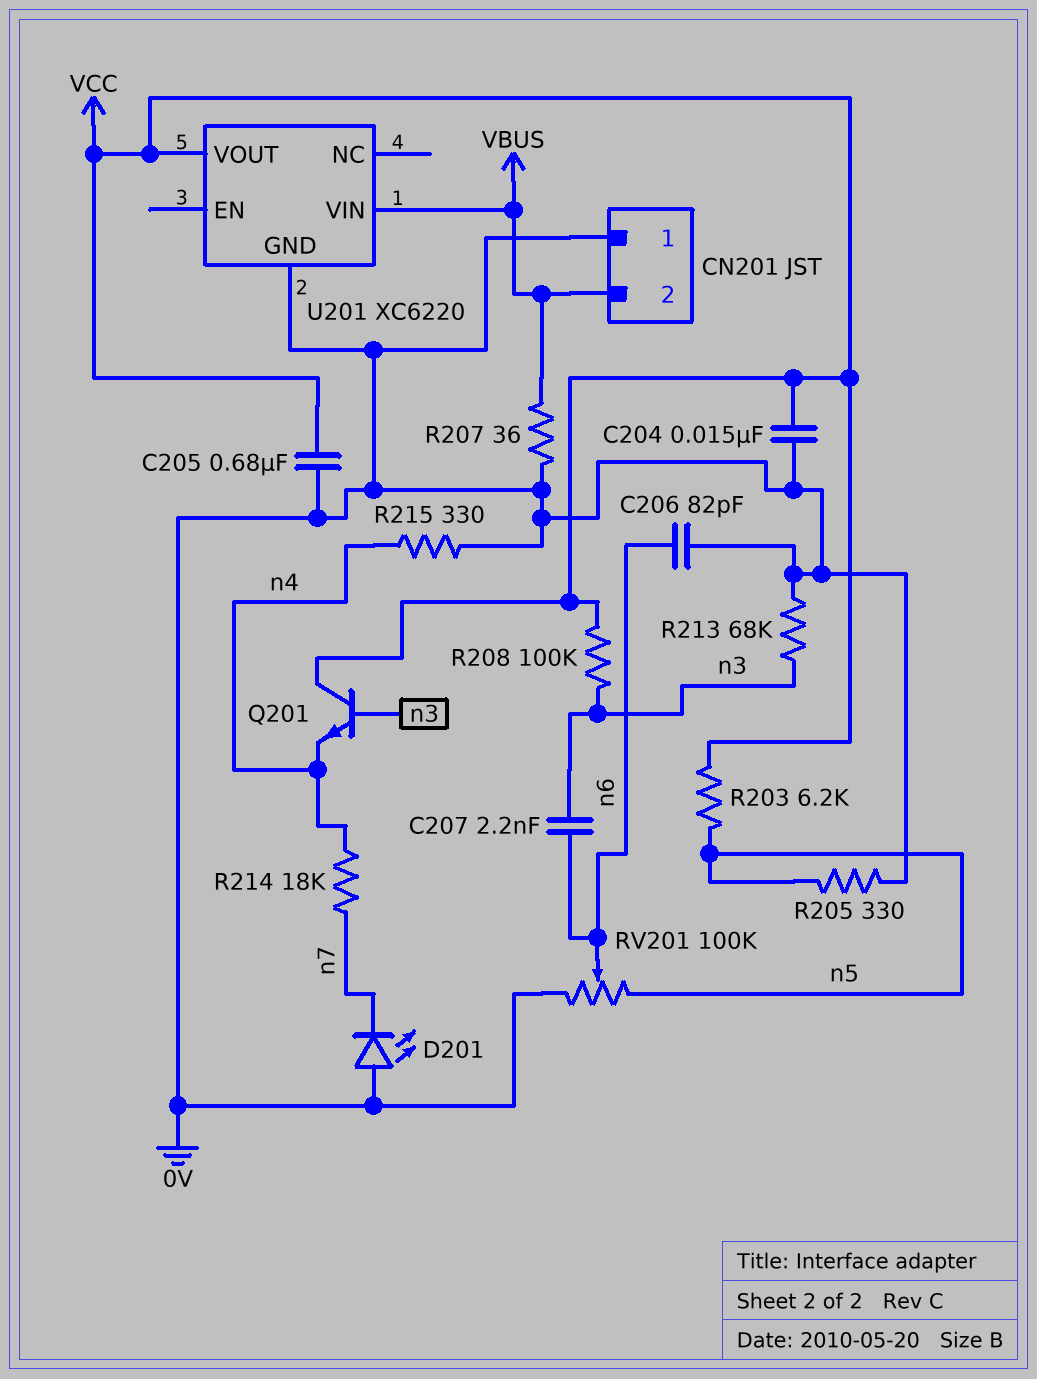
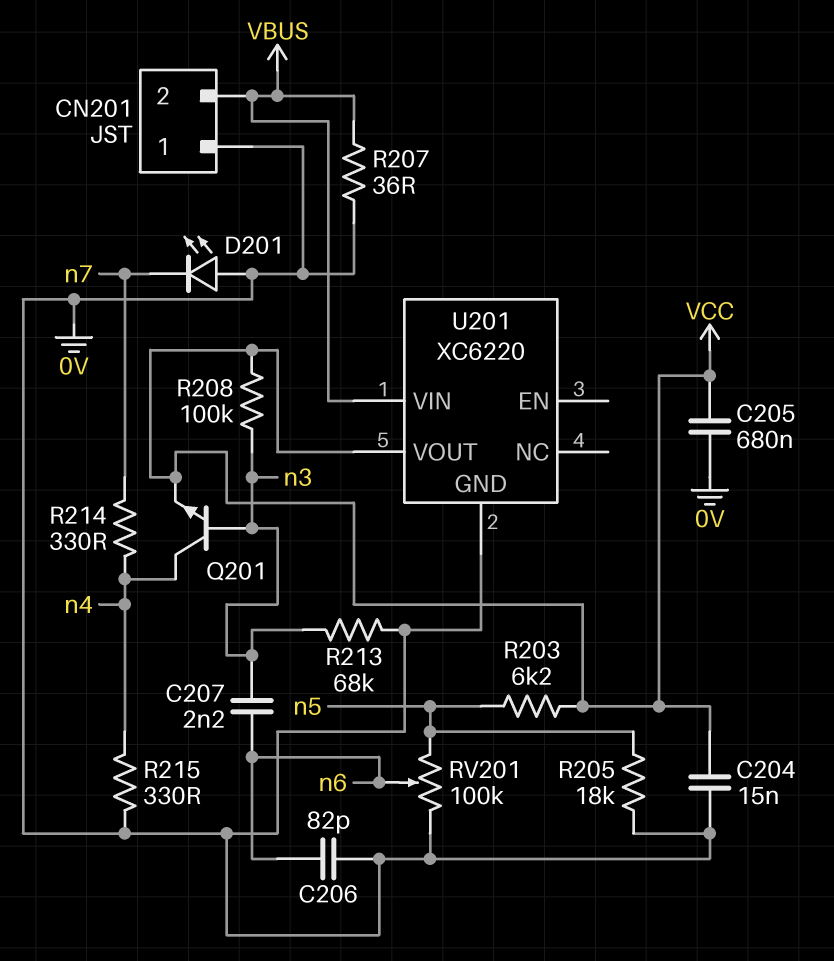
Q201: NPN (B n3, C VCC, E n4) -> NPN (B n3, C n4, E VCC)
R205: 330 (0V, n5) -> 18k (0V, n5)
R214: 18k (n4, n7) -> 330 (n4, n7)

